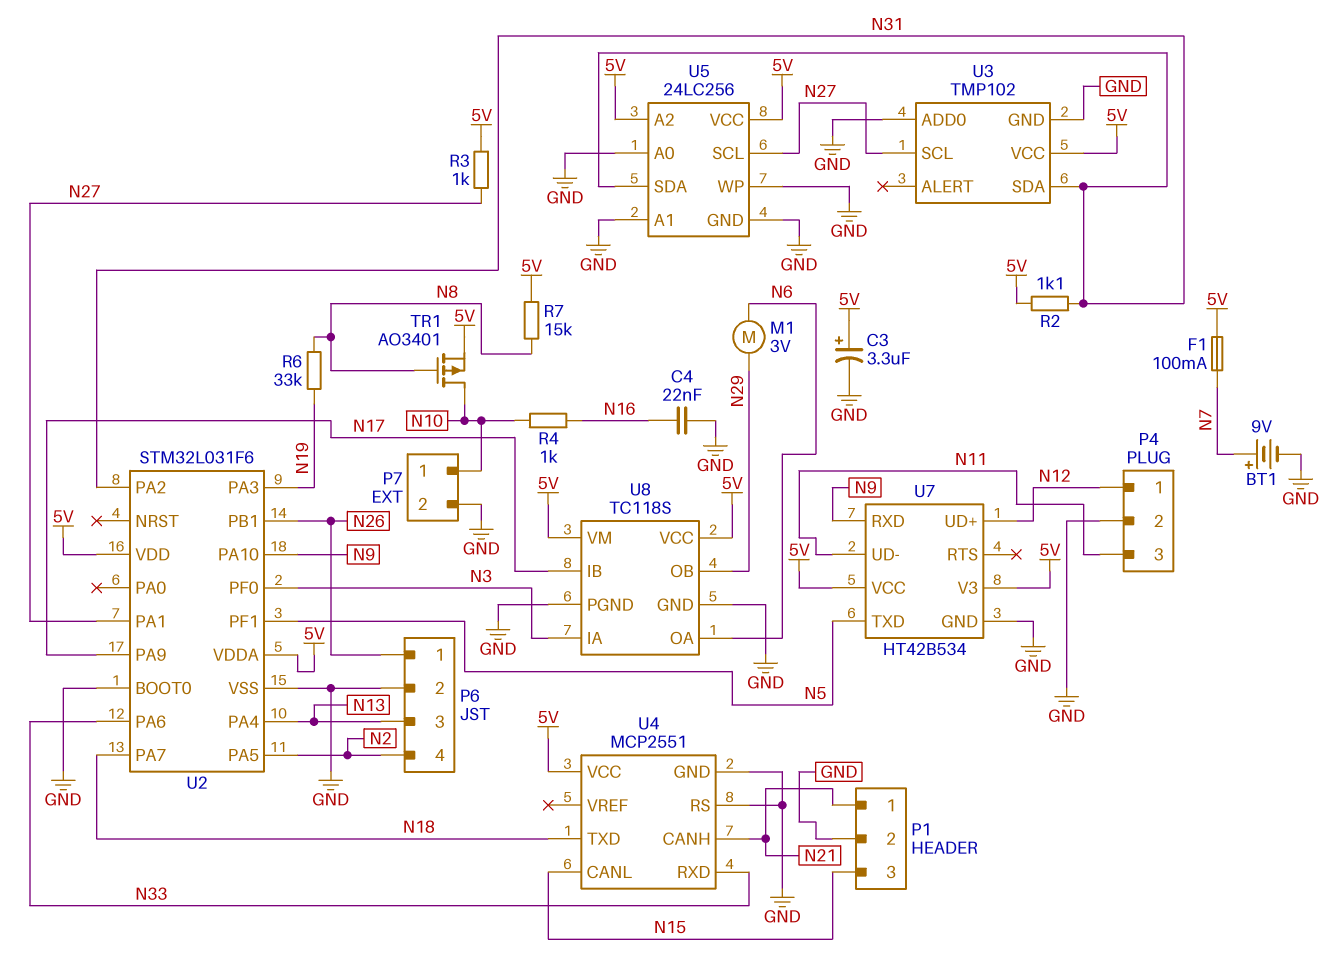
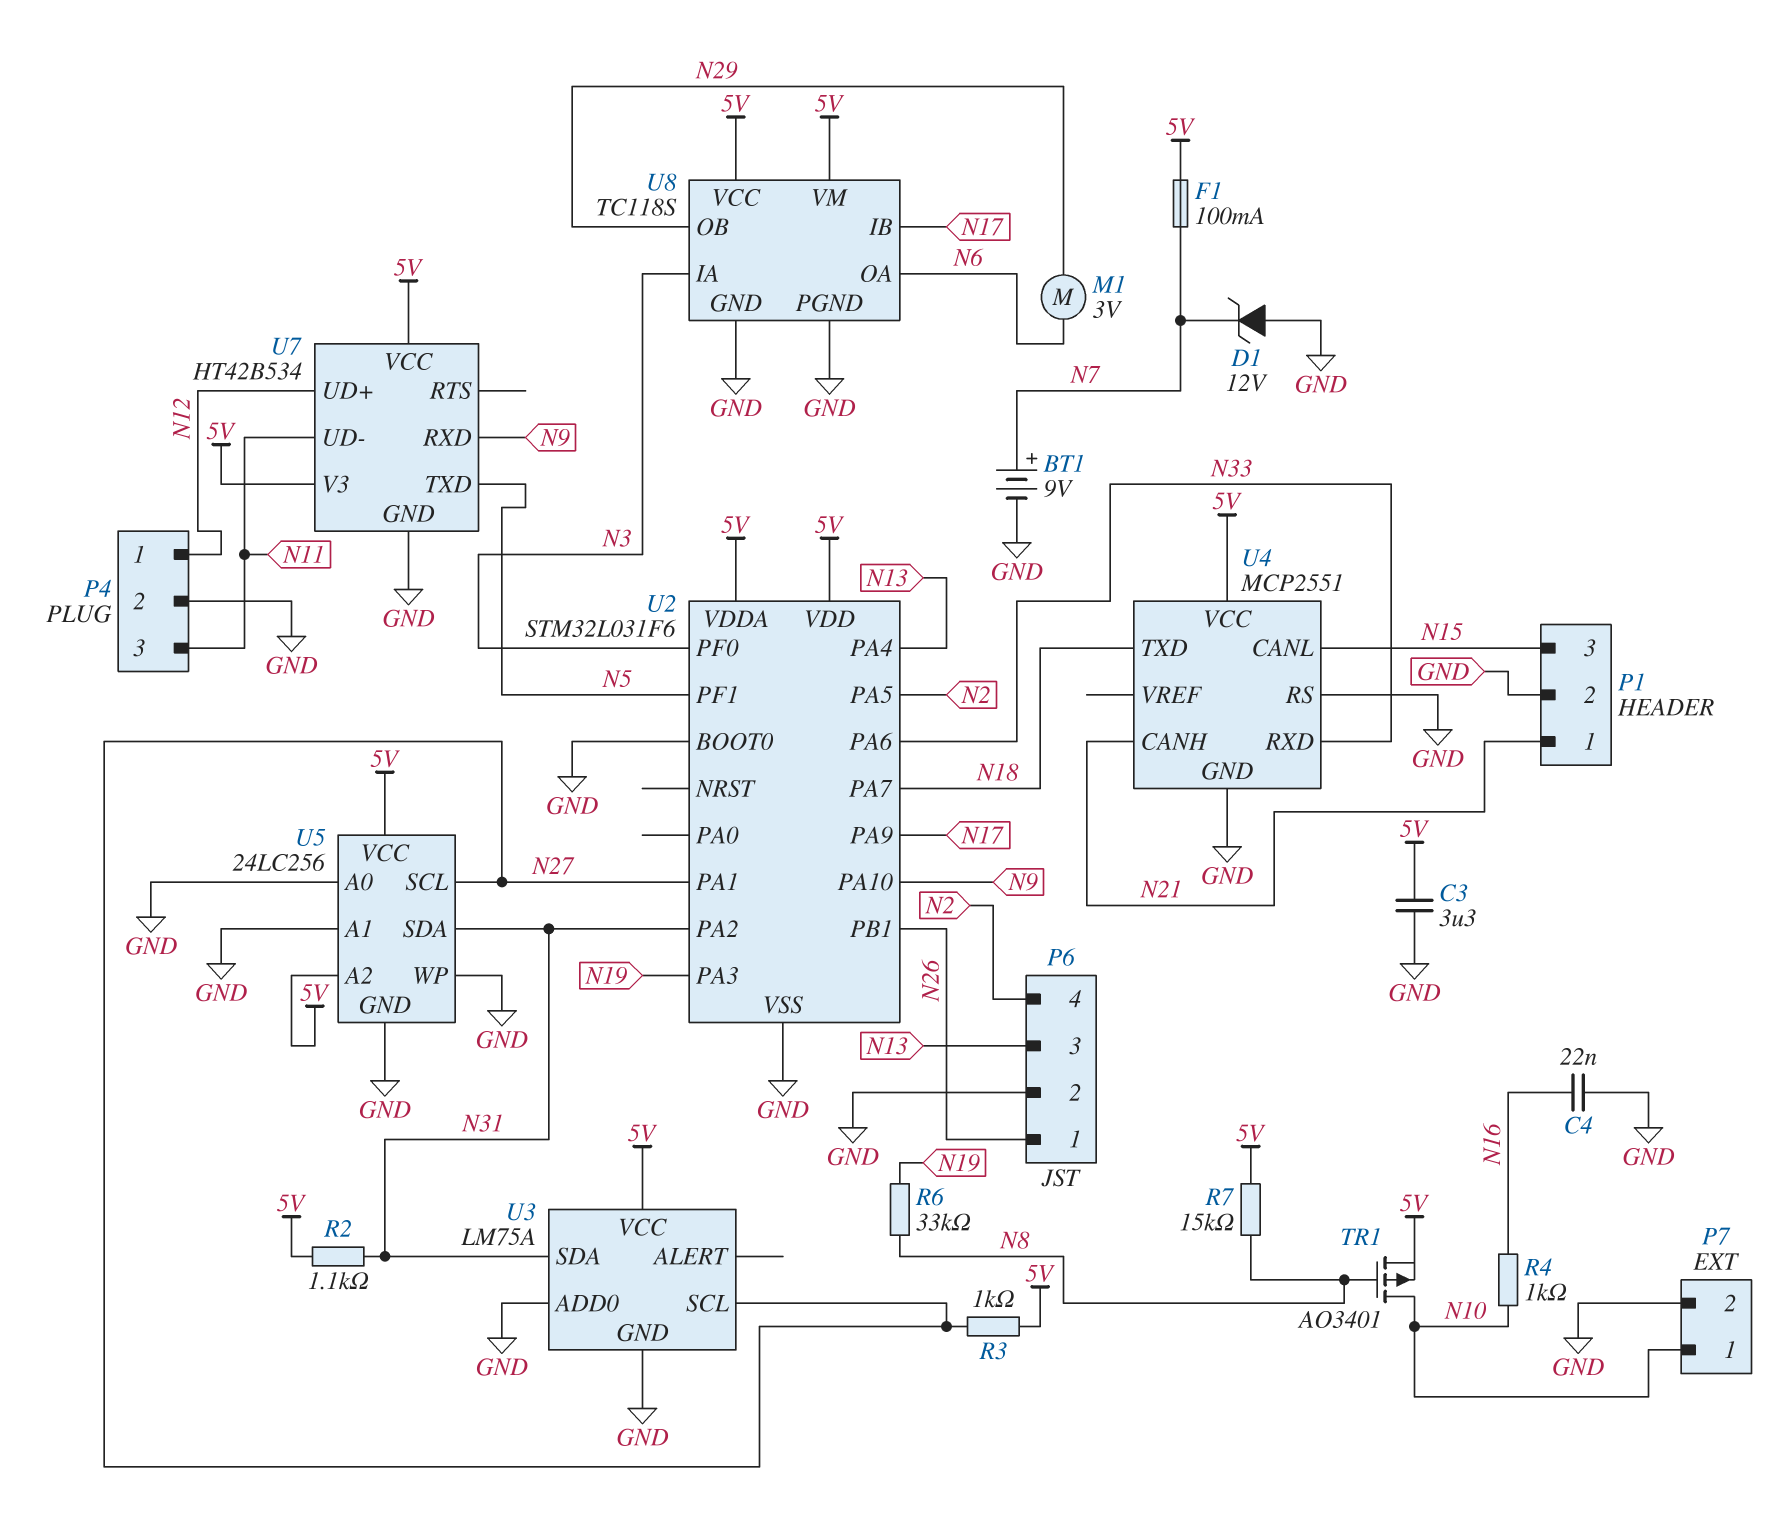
C3: 3.3uF (plus 5V, minus GND) -> 3.3uF (5V, GND)
D1: none -> zener 12V (A GND, K N7)
U3: TMP102 -> LM75A

